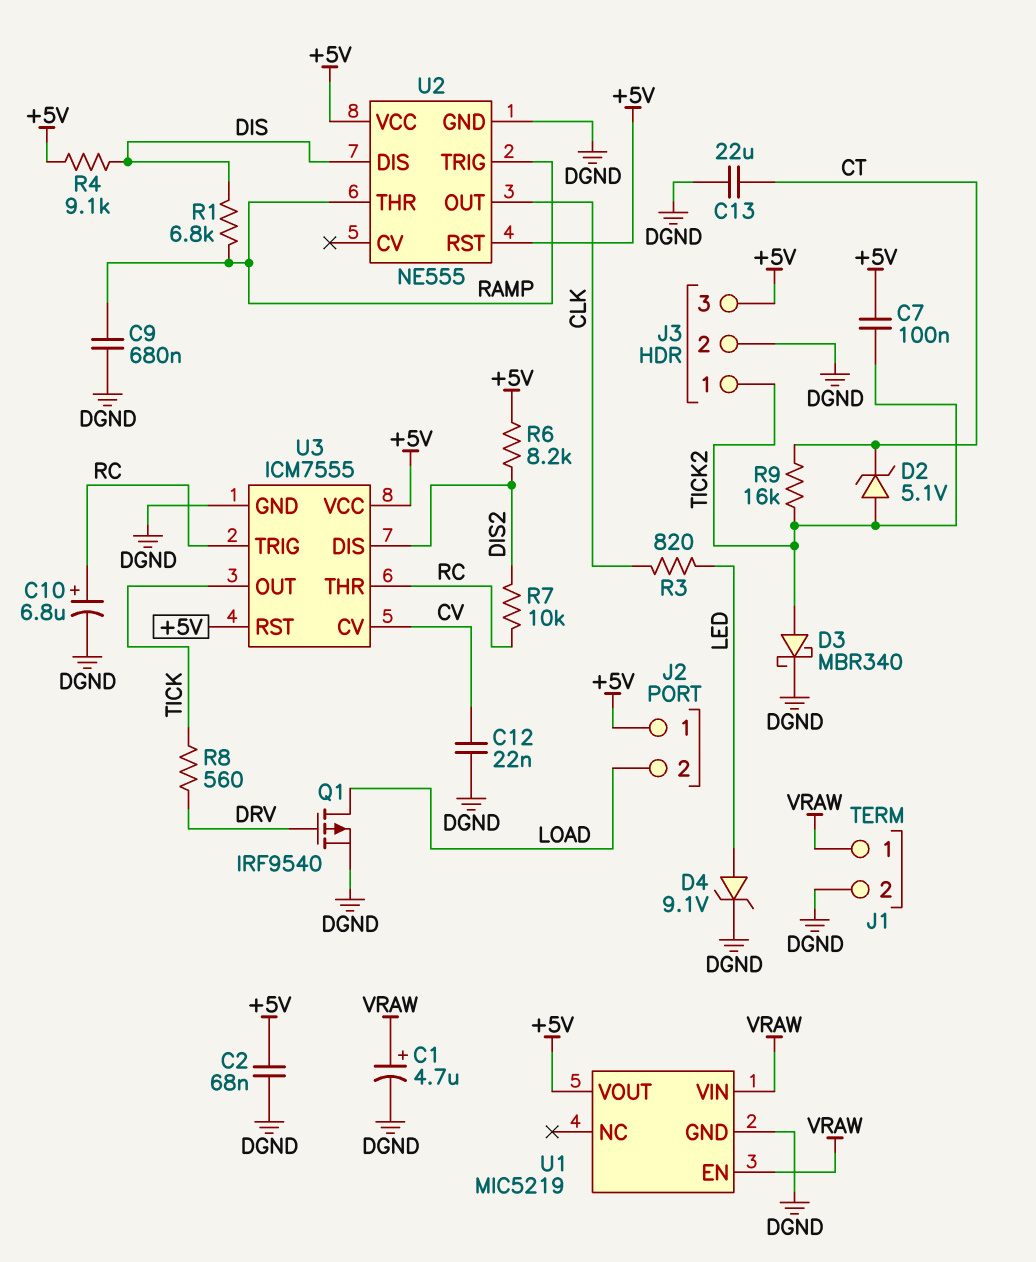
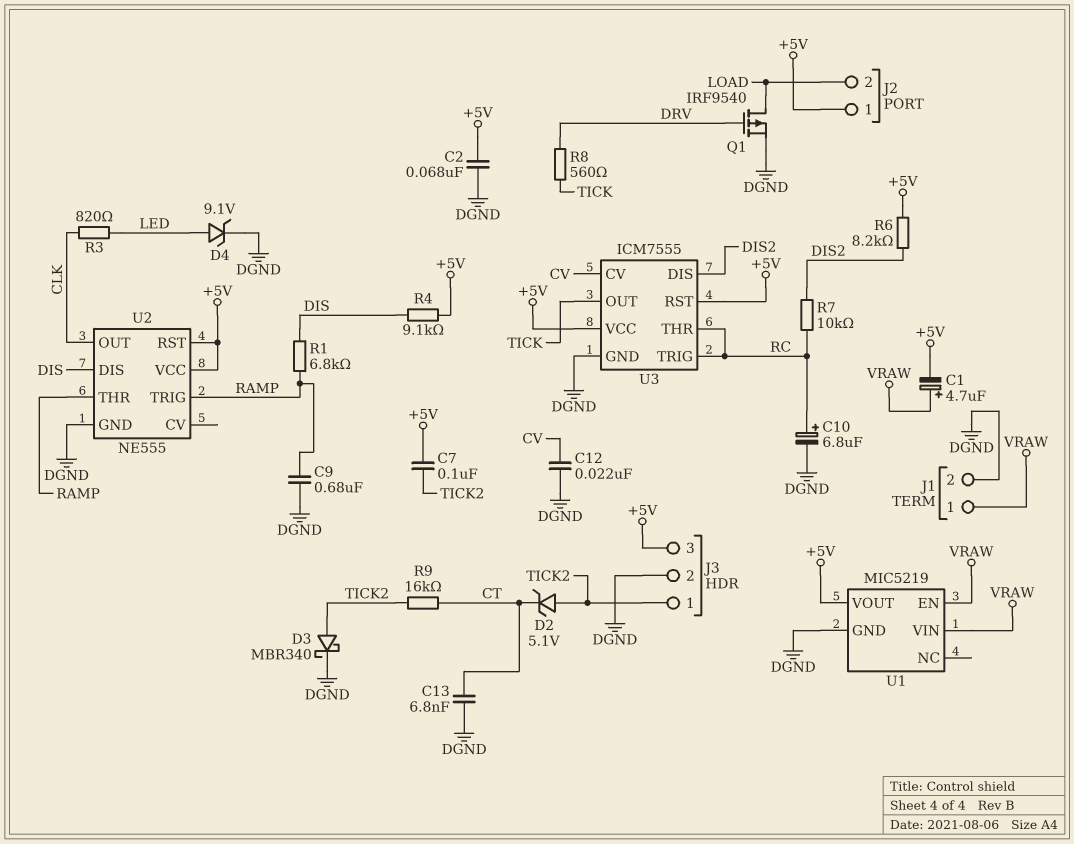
C1: 4.7uF (plus VRAW, minus DGND) -> 4.7uF (plus VRAW, minus +5V)
C13: 22uF (CT, DGND) -> 6.8nF (CT, DGND)

